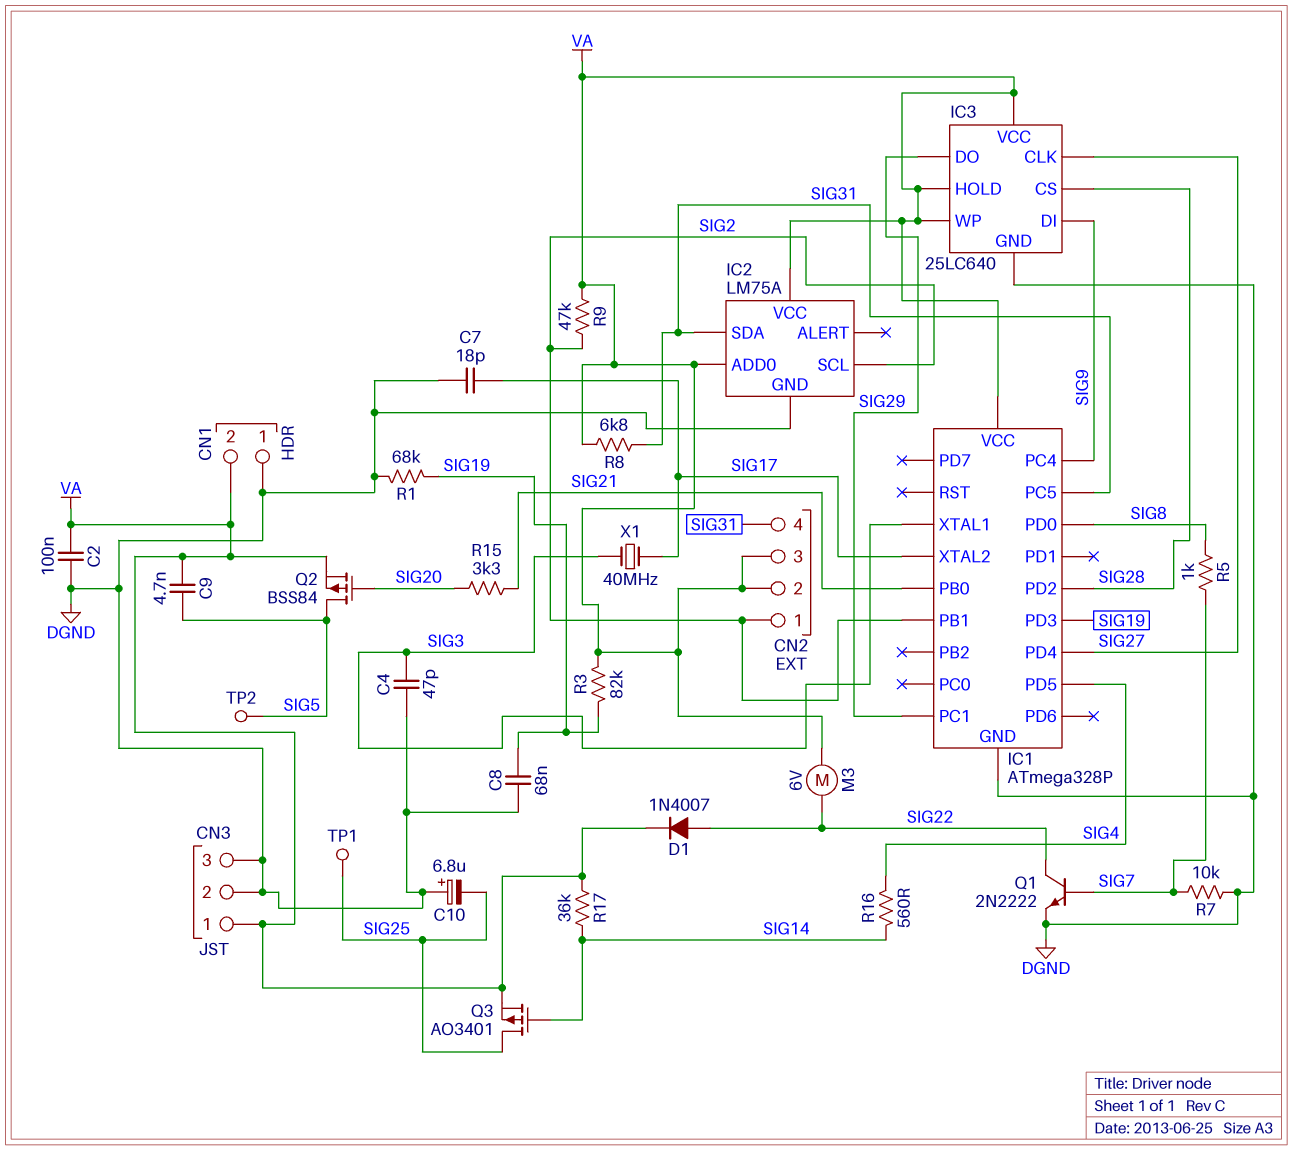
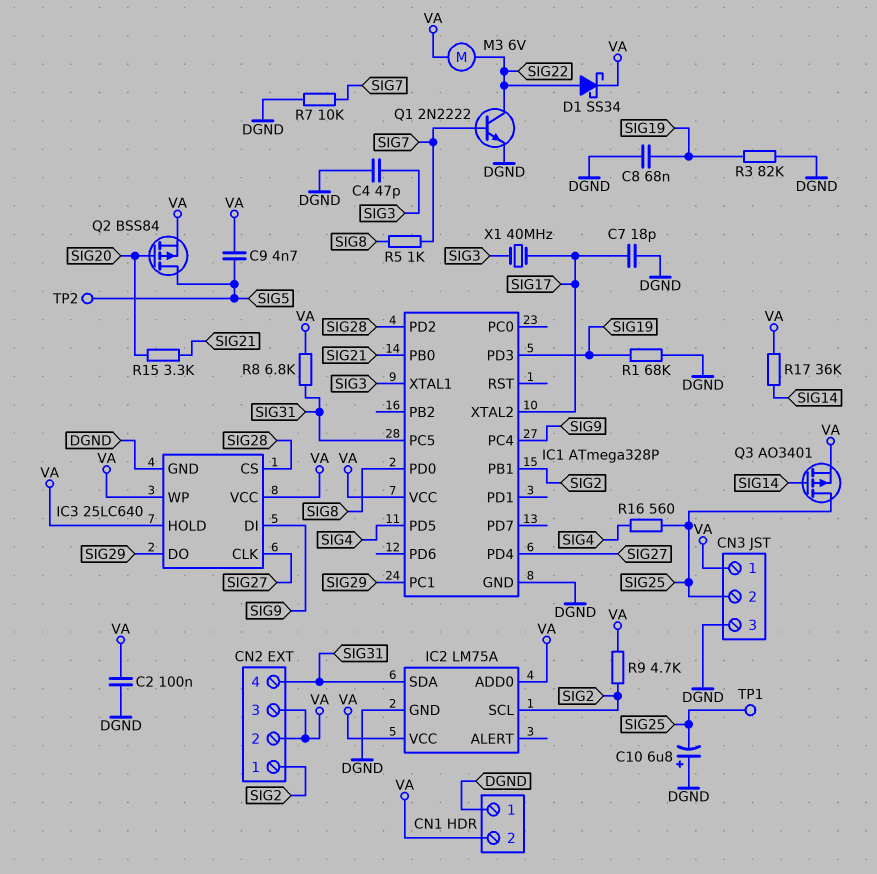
CN3 pin 2: DGND -> SIG25
D1: diode 1N4007 (A SIG22, K VA) -> schottky SS34 (A SIG22, K VA)
R3: 82k (SIG19, VA) -> 82k (DGND, SIG19)
R9: 47k (SIG2, VA) -> 4.7k (SIG2, VA)
R16: 560 (SIG4, SIG14) -> 560 (SIG4, SIG25)

